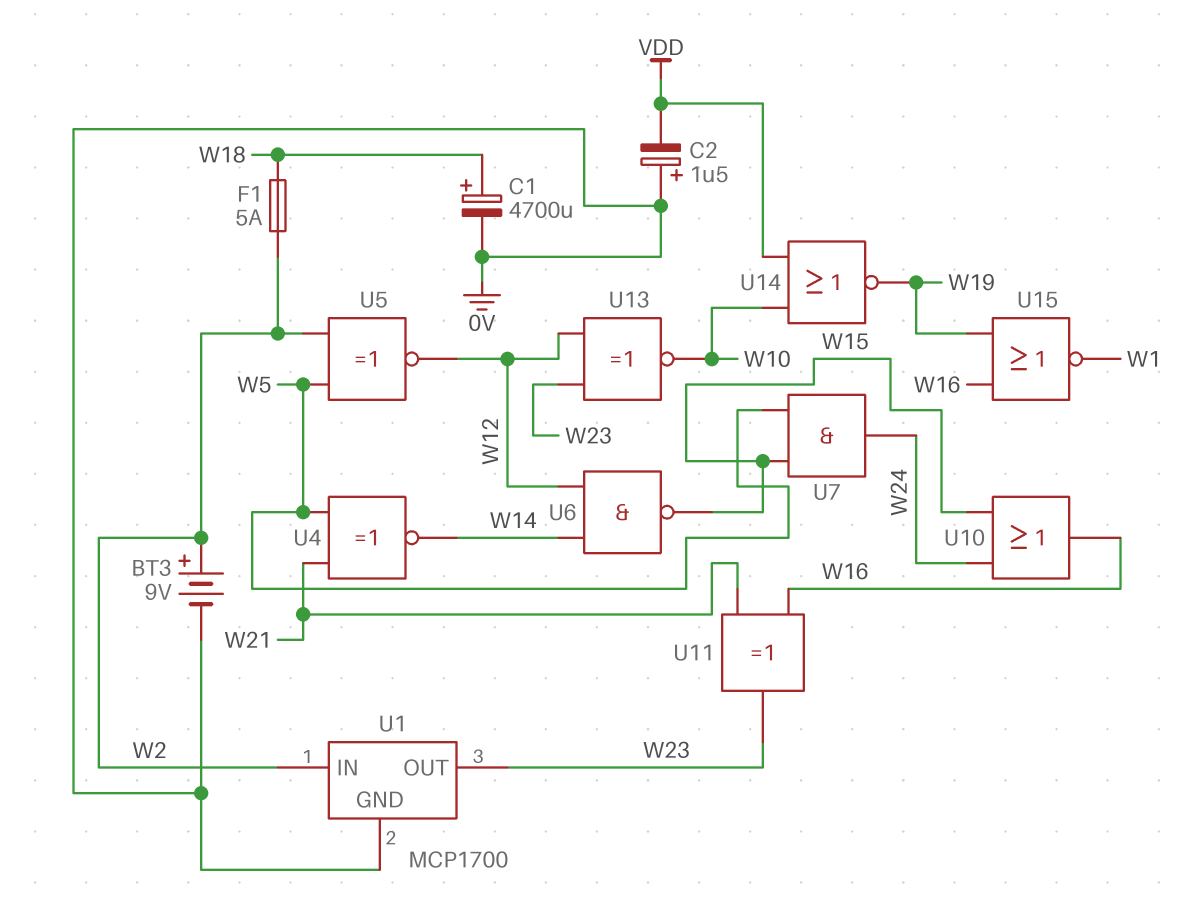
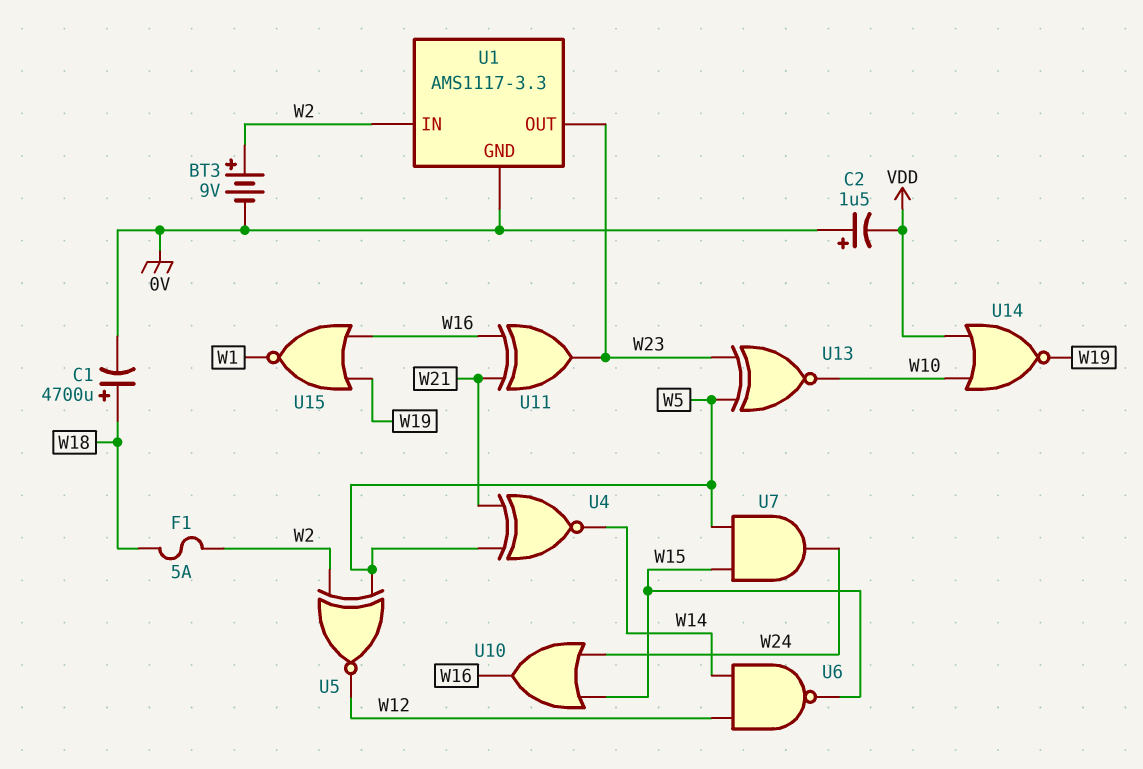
U1: MCP1700 -> AMS1117-3.3
U13: XNOR (in W12, in W23, out W10) -> XNOR (in W5, in W23, out W10)

